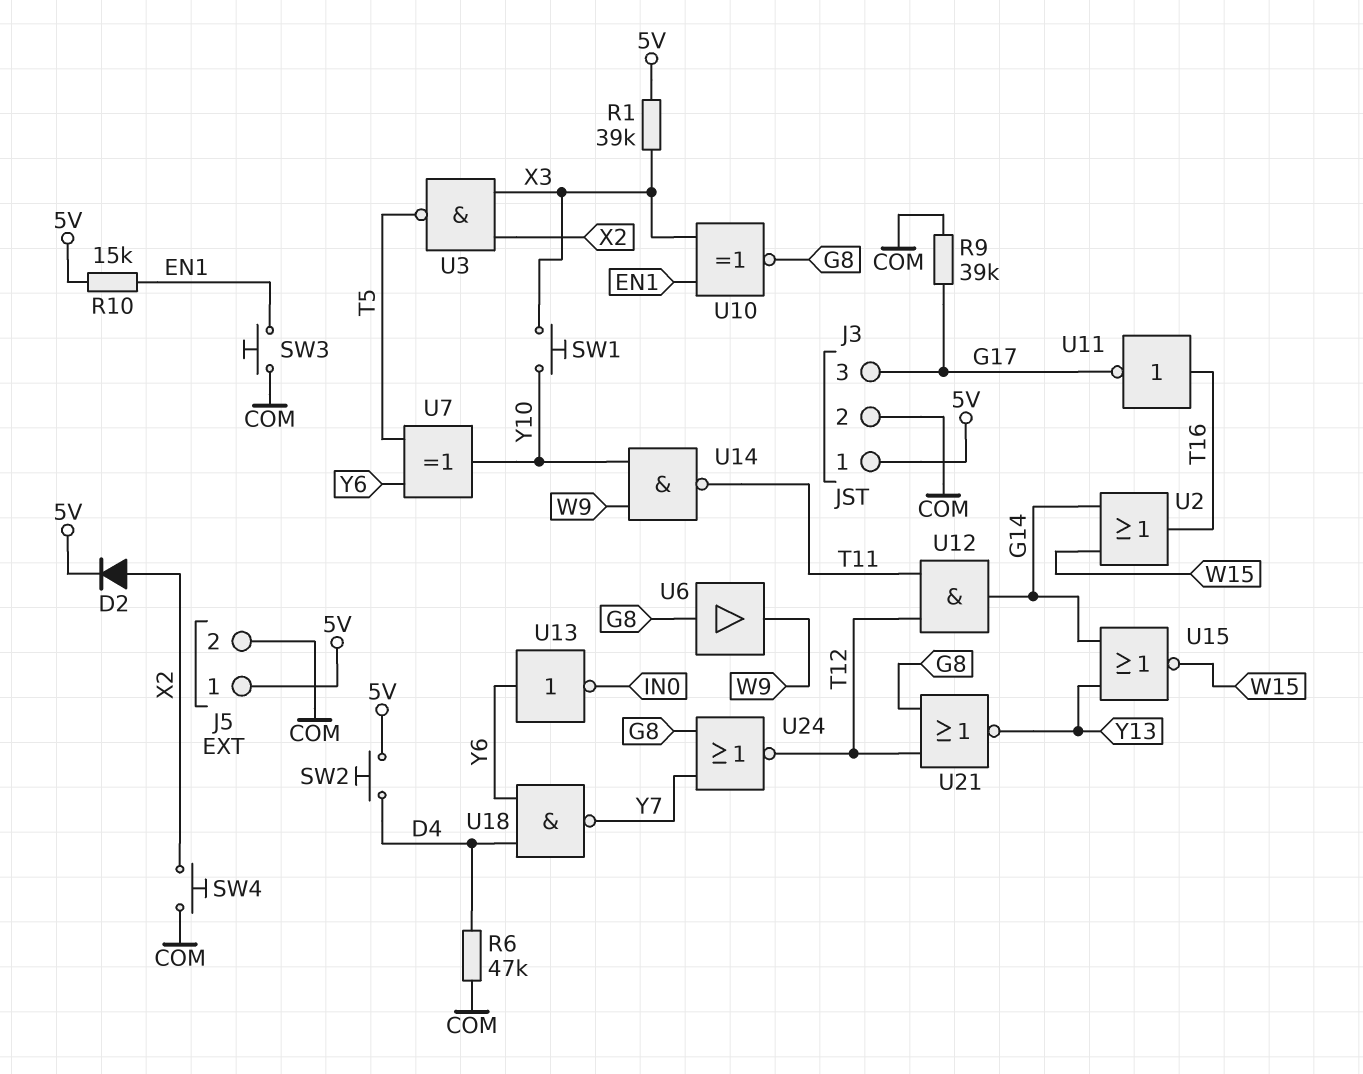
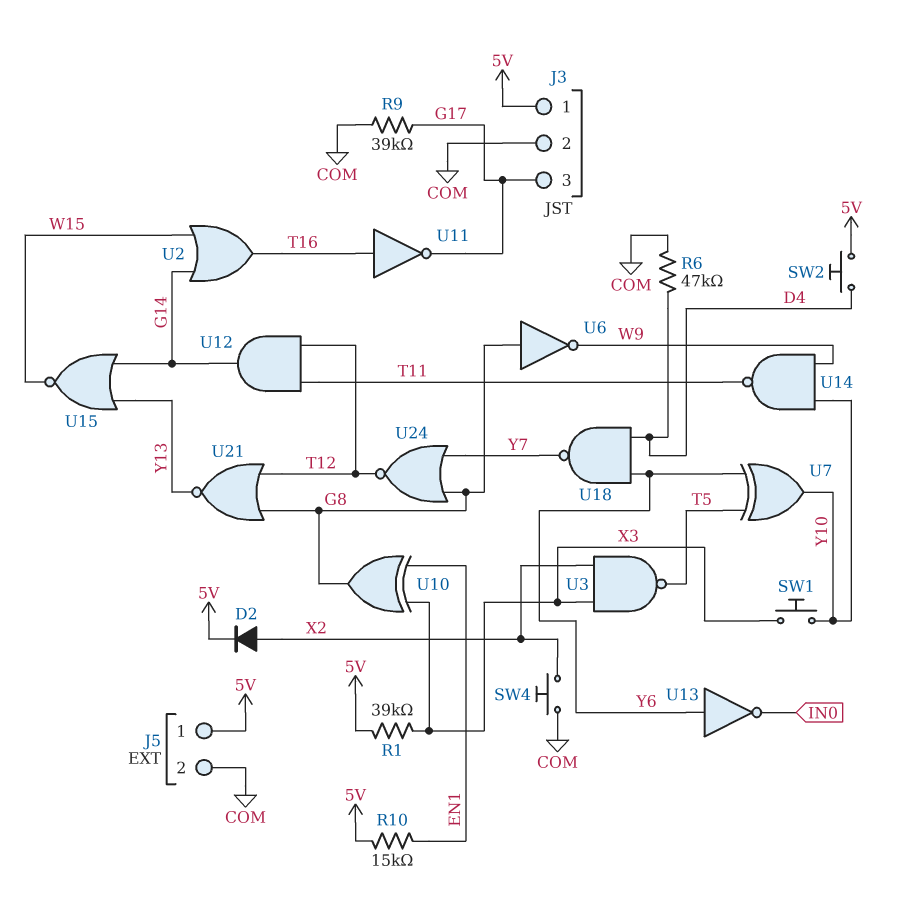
SW3: button (COM, EN1) -> none
U6: buffer (in G8, out W9) -> NOT (in G8, out W9)
U10: XNOR (in EN1, in X3, out G8) -> XOR (in EN1, in X3, out G8)

